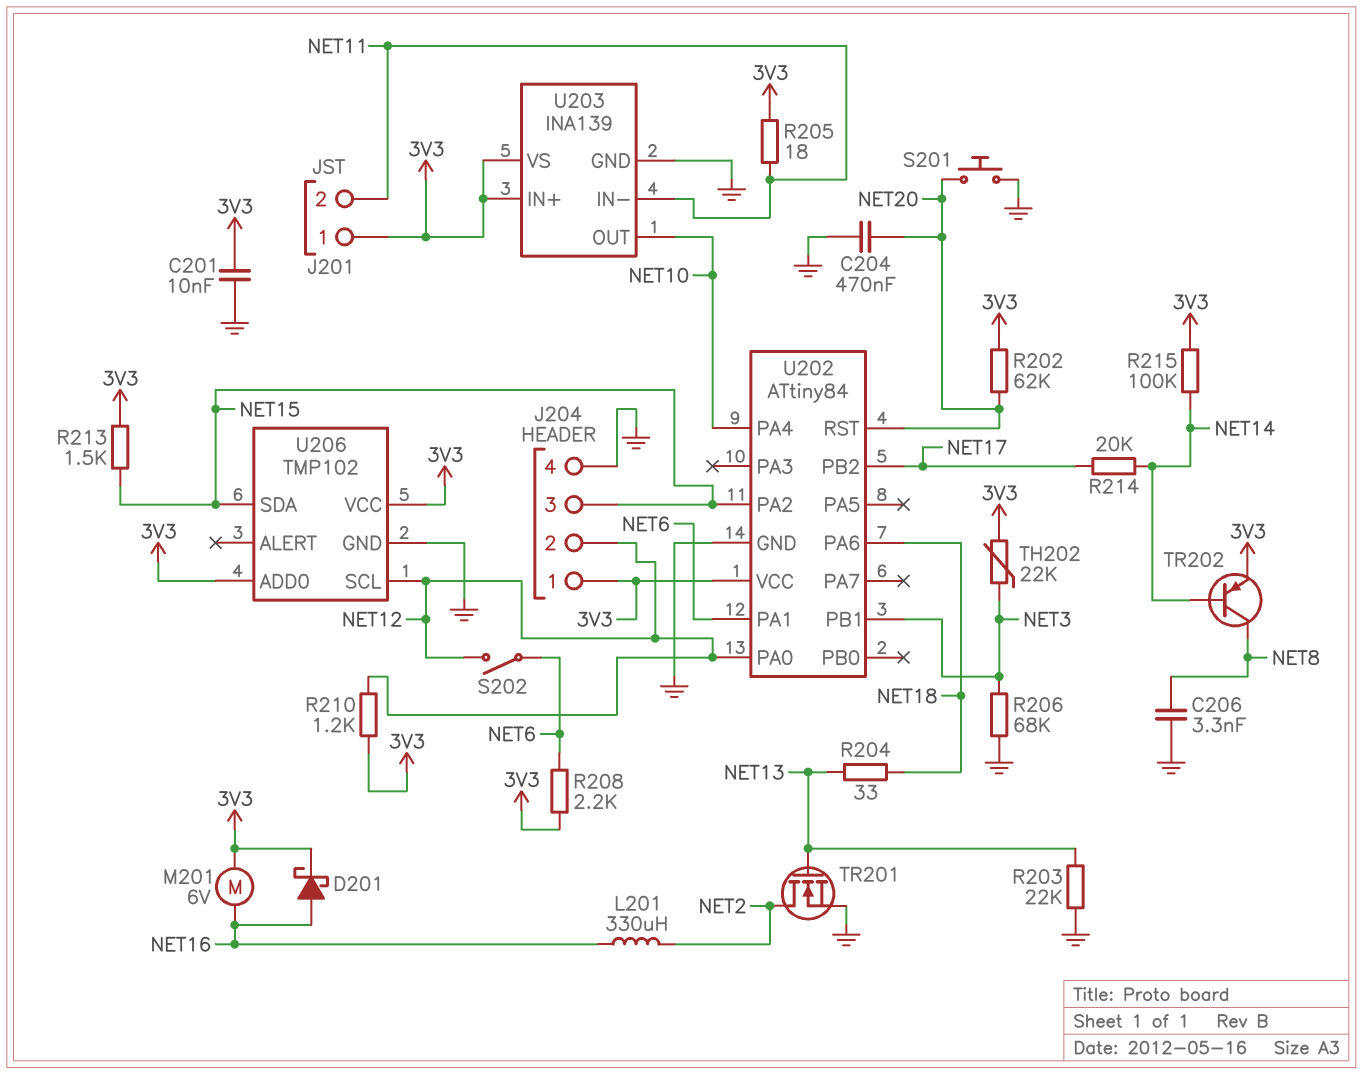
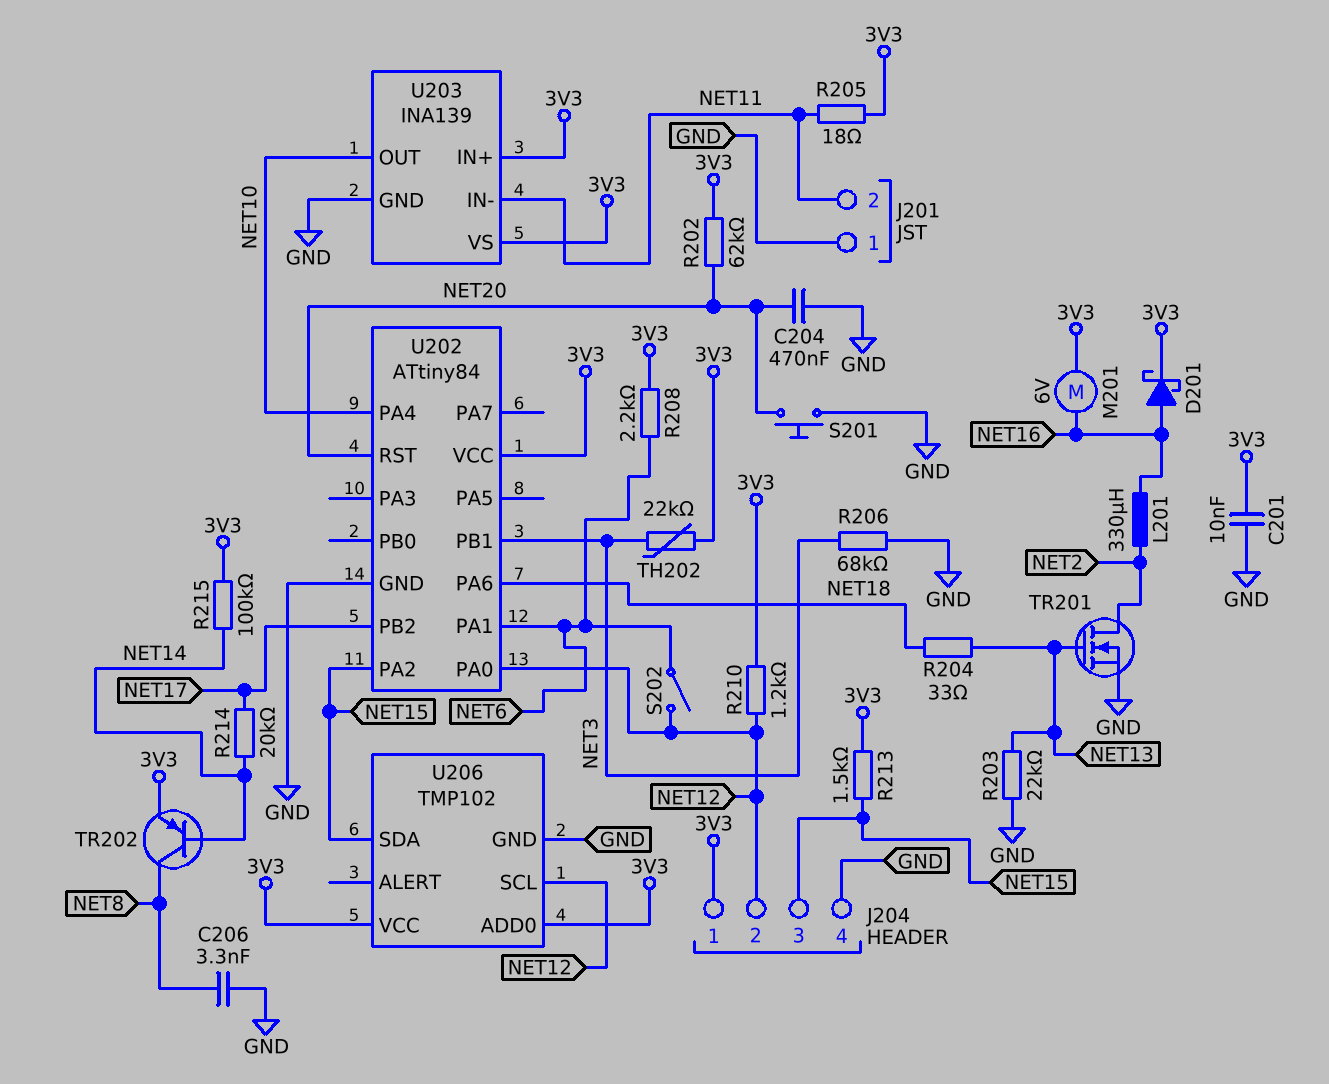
J201 pin 1: 3V3 -> GND

